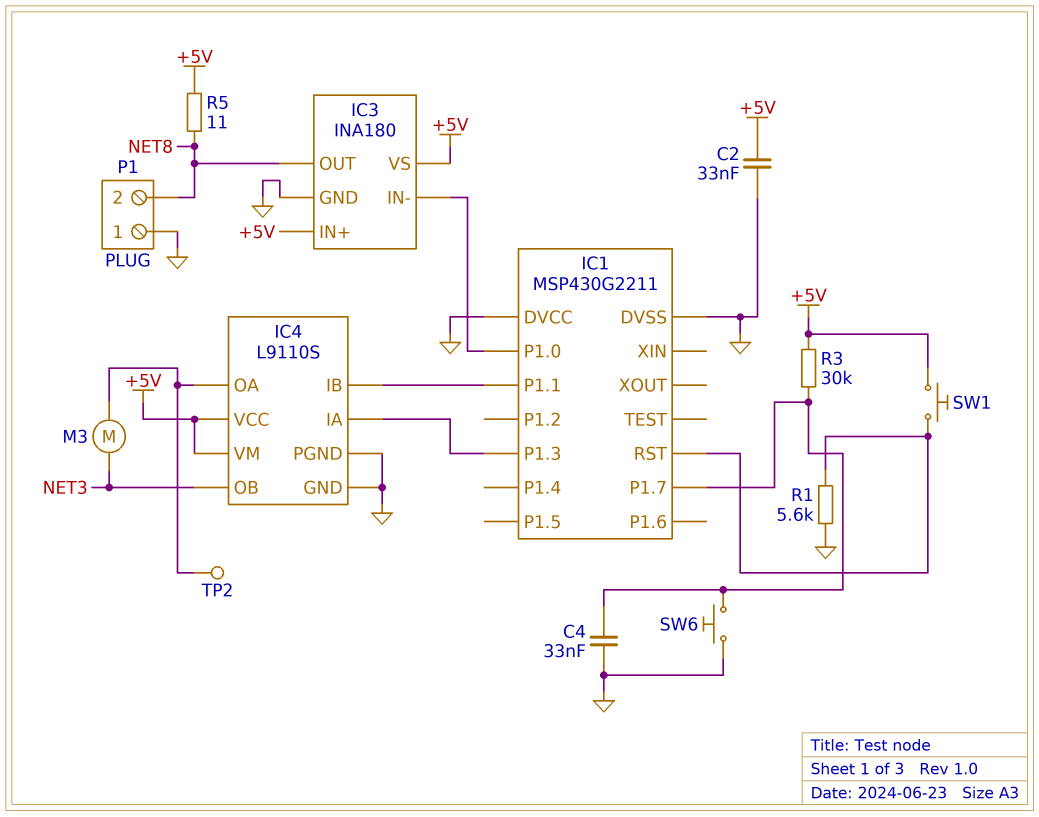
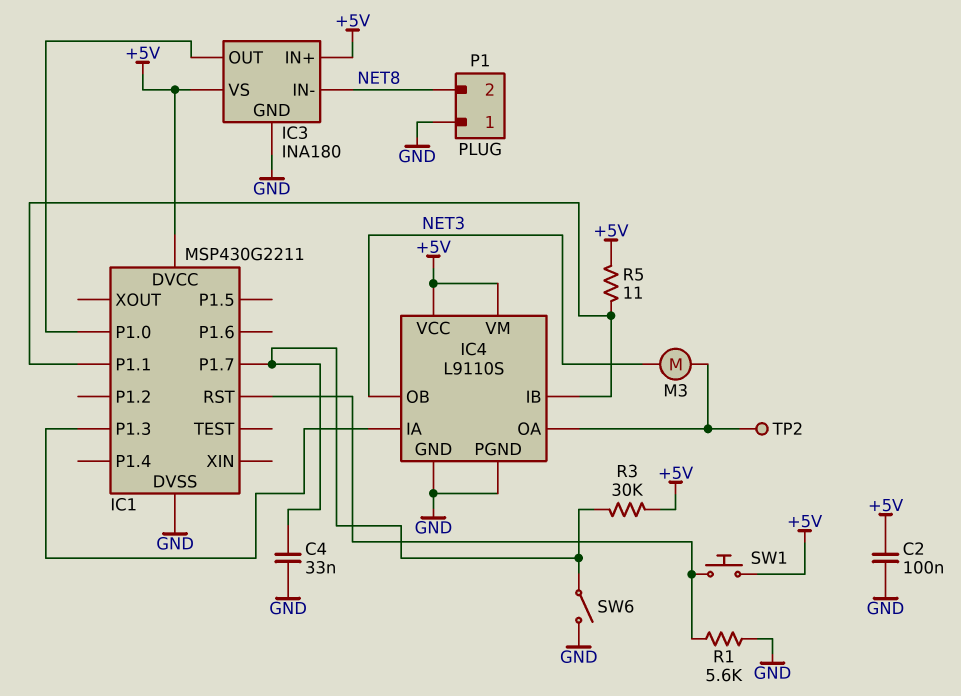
C2: 33nF (+5V, GND) -> 100nF (+5V, GND)
IC1 pin DVCC: GND -> +5V
IC3 pin IN-: IC1/P1.0 -> NET8
IC3 pin OUT: NET8 -> IC1/P1.0
R5: 11 (+5V, NET8) -> 11 (+5V, IC1/P1.1)
SW6: button (GND, IC1/P1.7) -> switch (GND, IC1/P1.7)

